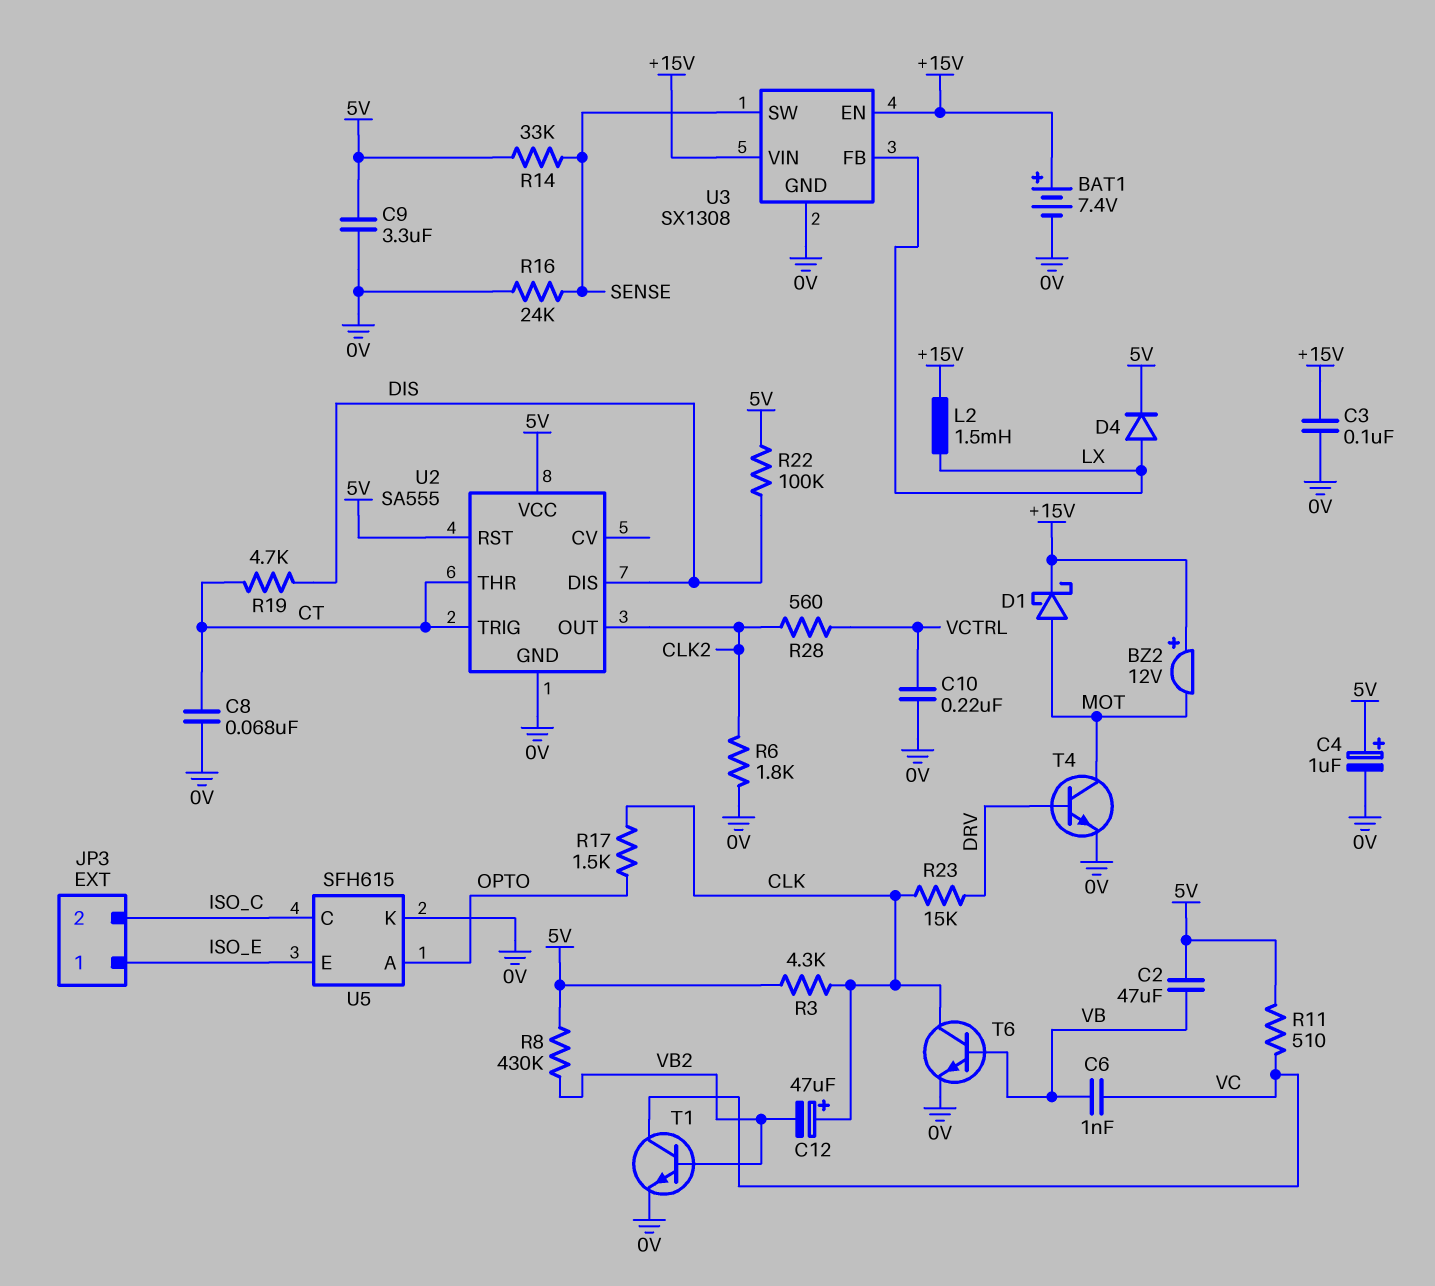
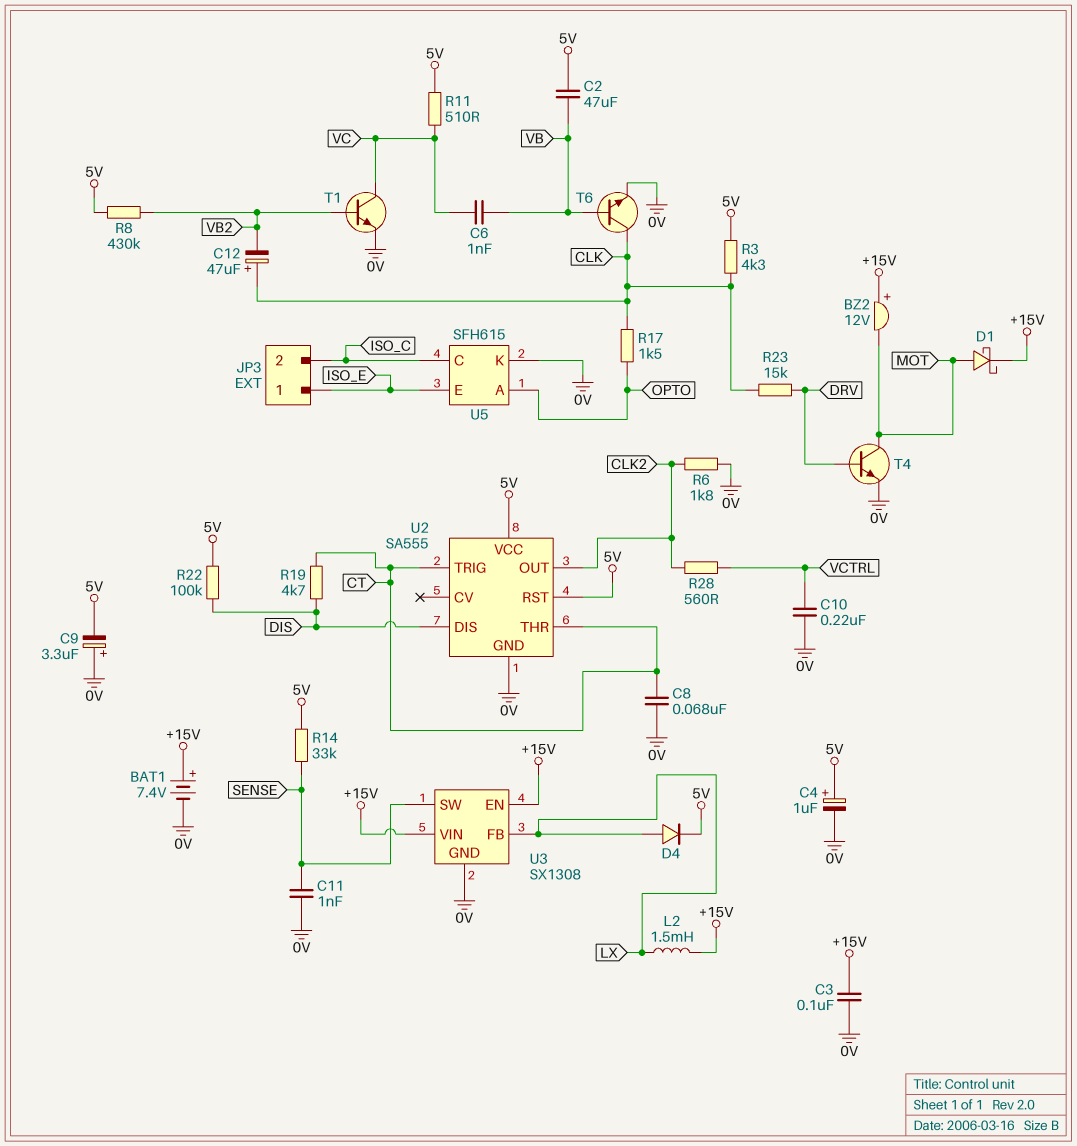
C9: 3.3uF (0V, 5V) -> 3.3uF (plus 0V, minus 5V)
C11: none -> 1nF (0V, SENSE)
R16: 24k (0V, SENSE) -> none

